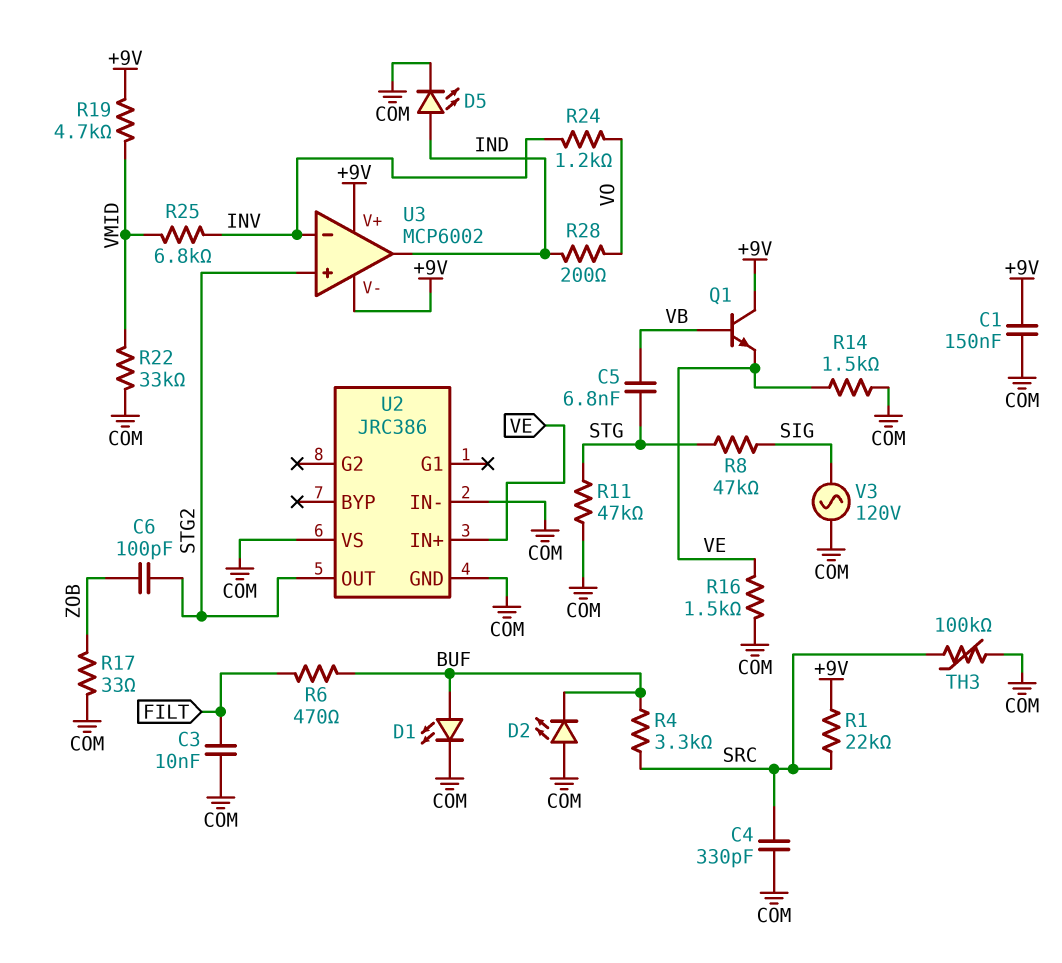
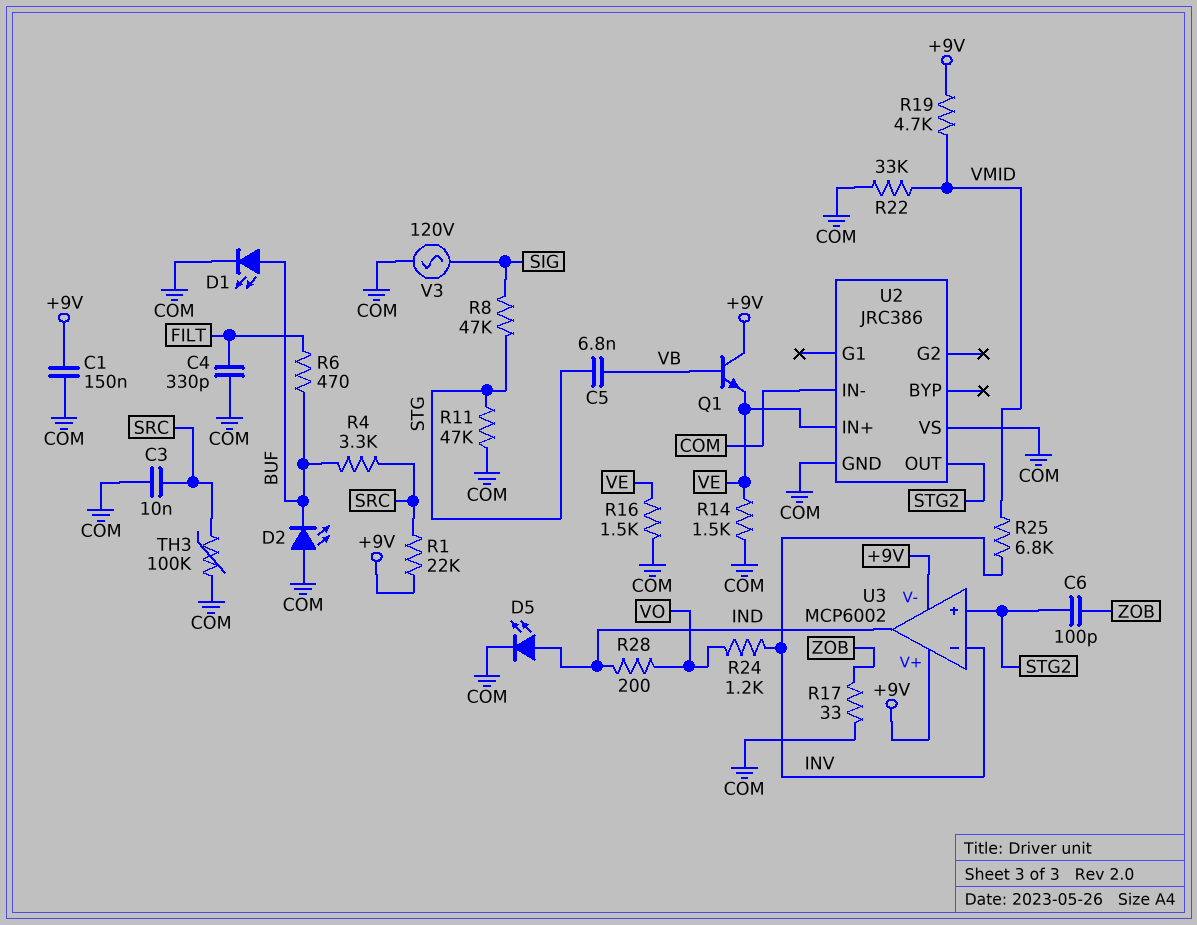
C3: 10nF (COM, FILT) -> 10nF (COM, SRC)
C4: 330pF (COM, SRC) -> 330pF (COM, FILT)

